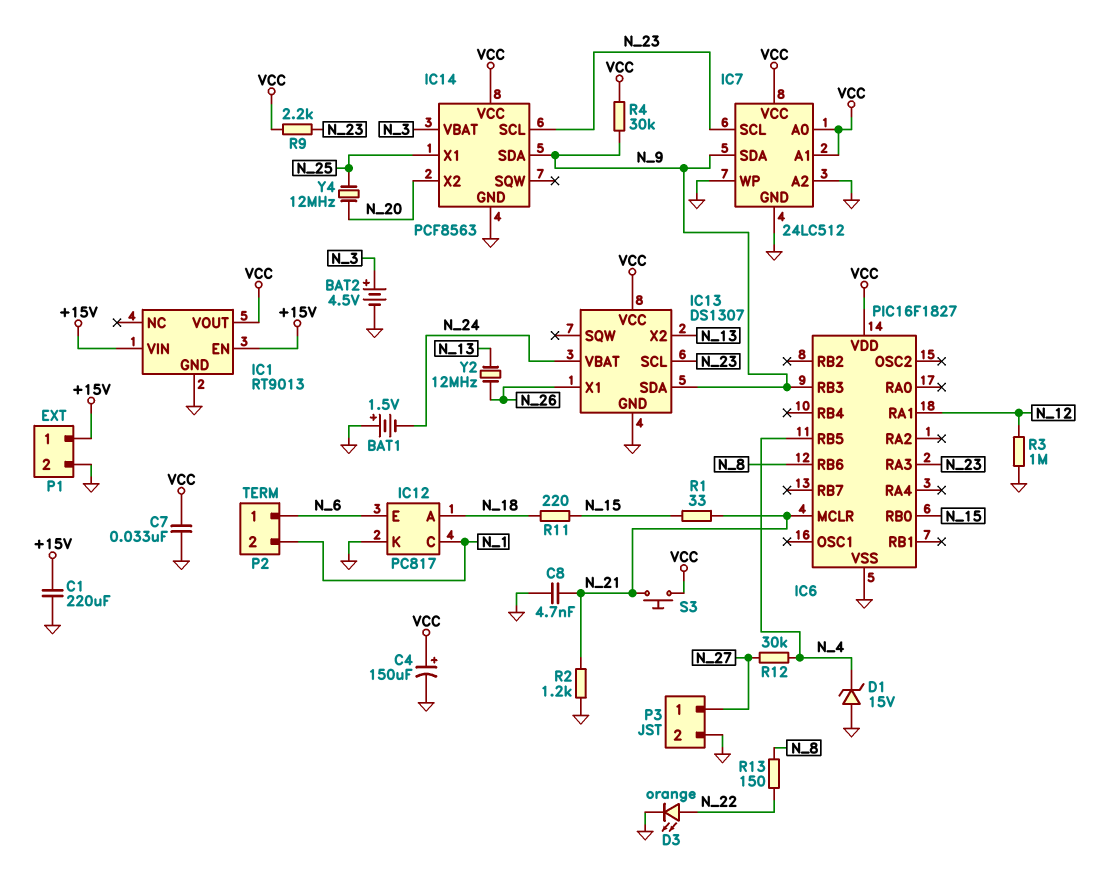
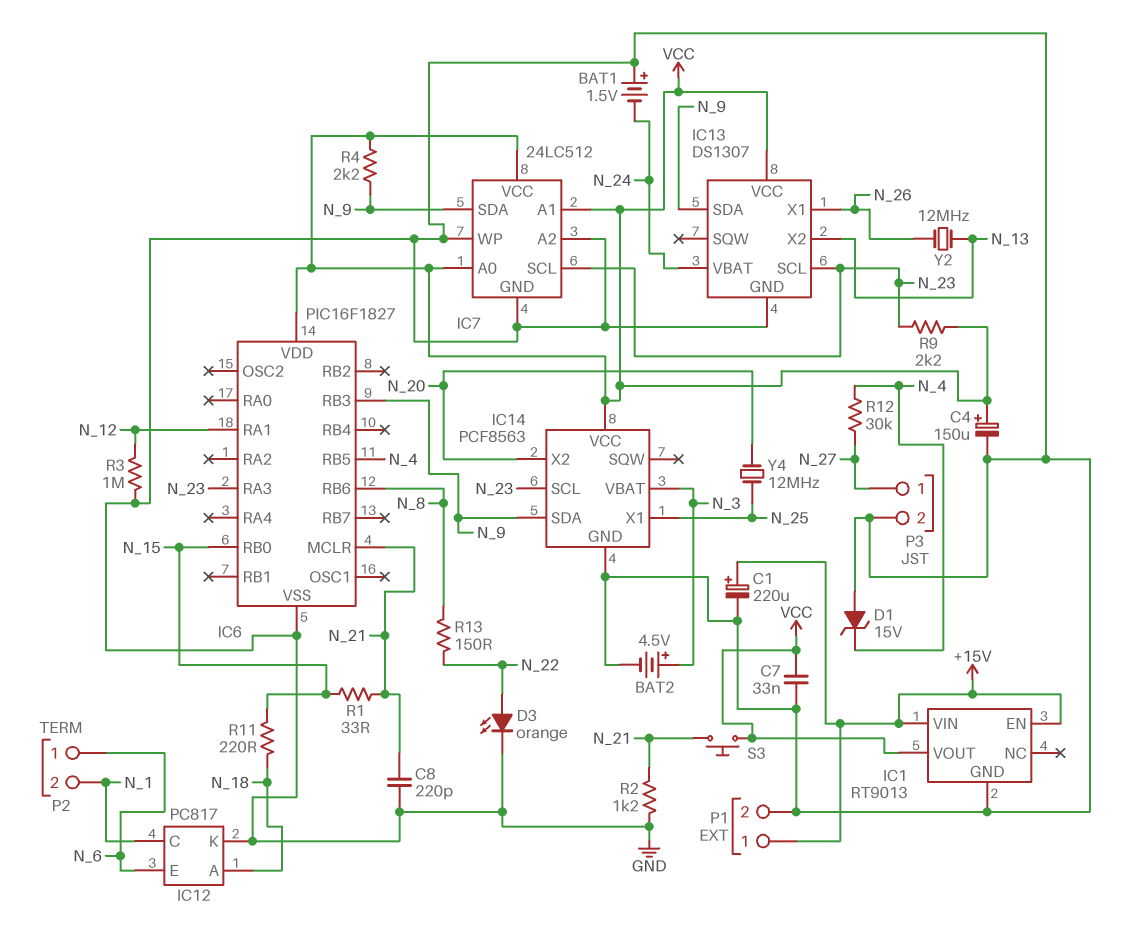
C1: 220uF (+15V, GND) -> 220uF (plus +15V, minus GND)
C8: 4.7nF (GND, N_21) -> 220pF (GND, N_21)
R4: 30k (N_9, VCC) -> 2.2k (N_9, VCC)

